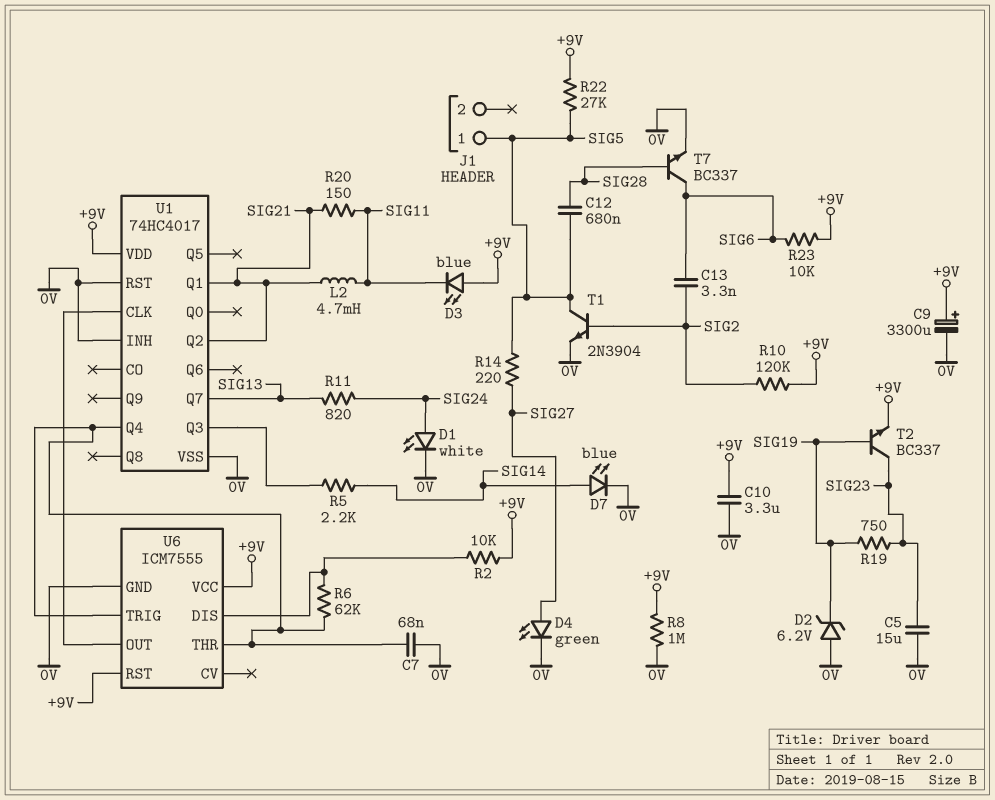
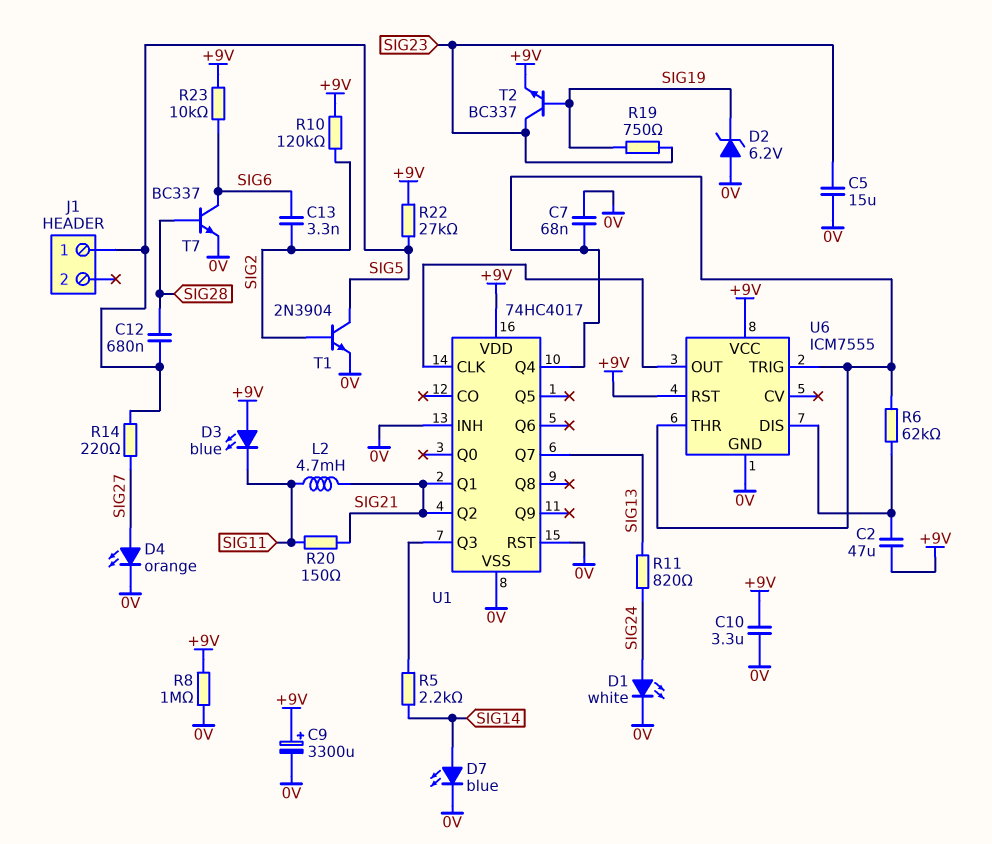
C2: none -> 47uF (+9V, U6/DIS)
D4: LED green (A SIG27, K 0V) -> LED orange (A SIG27, K 0V)
R2: 10k (+9V, U6/DIS) -> none

